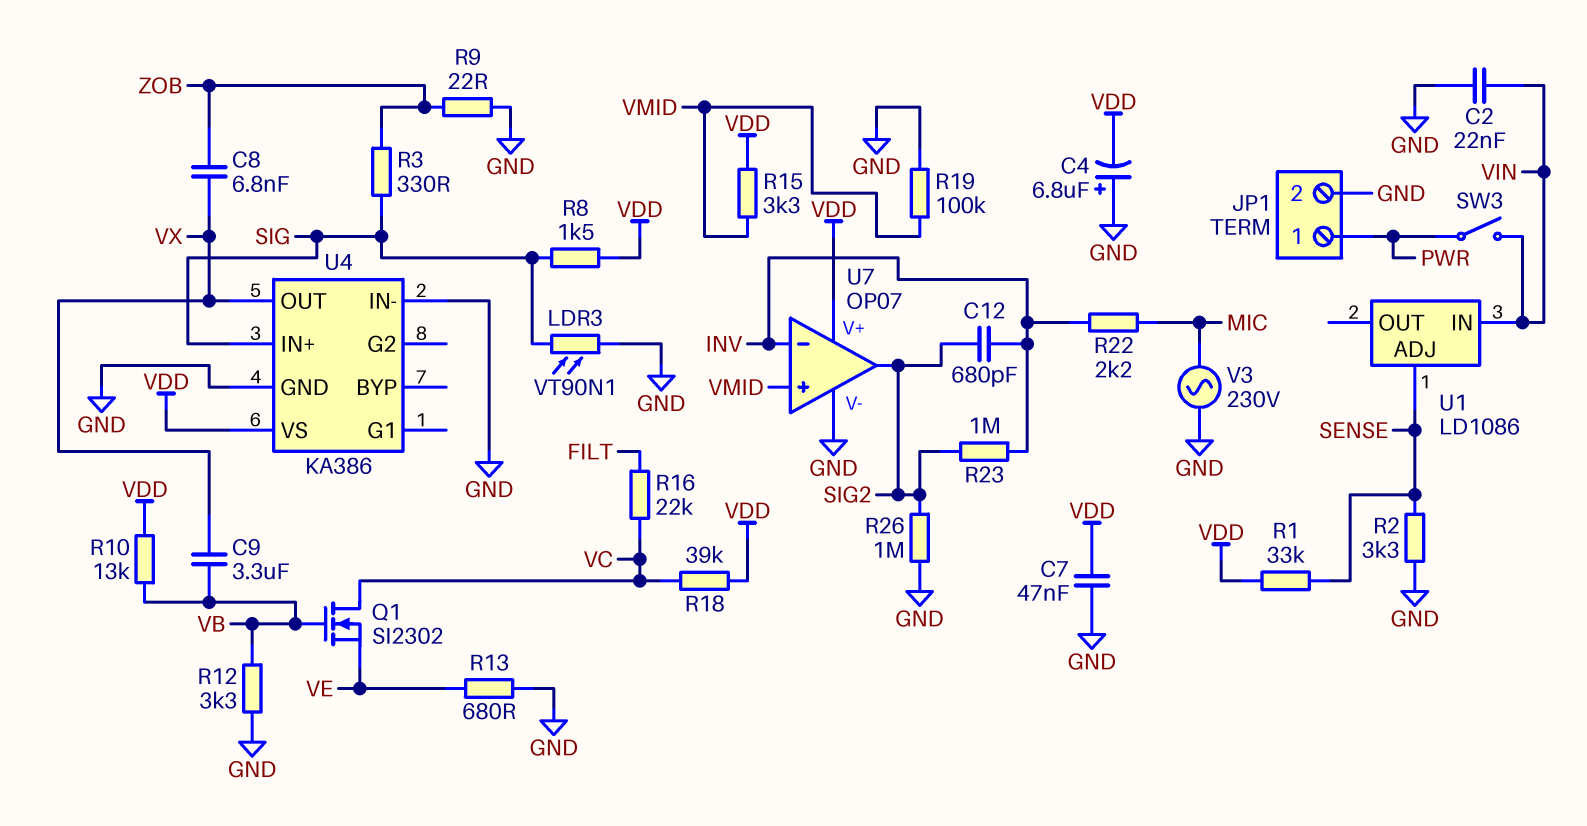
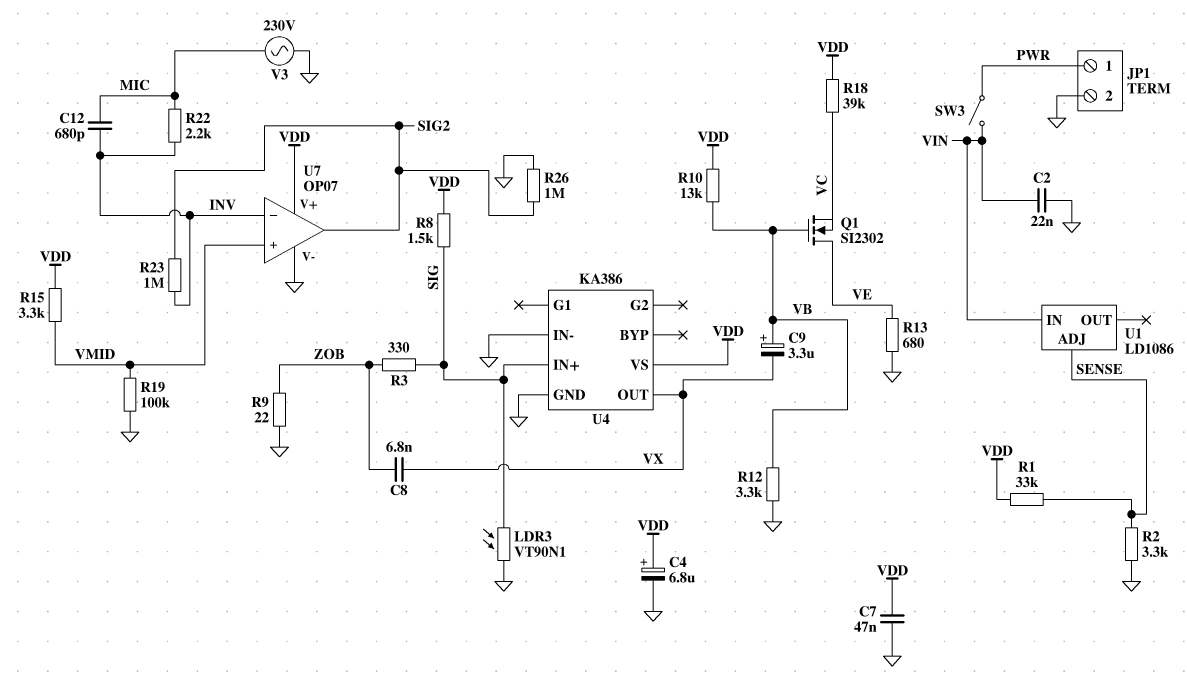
C4: 6.8uF (plus GND, minus VDD) -> 6.8uF (plus VDD, minus GND)
C9: 3.3uF (VB, VX) -> 3.3uF (plus VB, minus VX)
C12: 680pF (INV, SIG2) -> 680pF (INV, MIC)
Q1: NMOS SI2302 (G VB, D VC, S VE) -> NMOS SI2302 (G VB, D VE, S VC)
R16: 22k (FILT, VC) -> none

